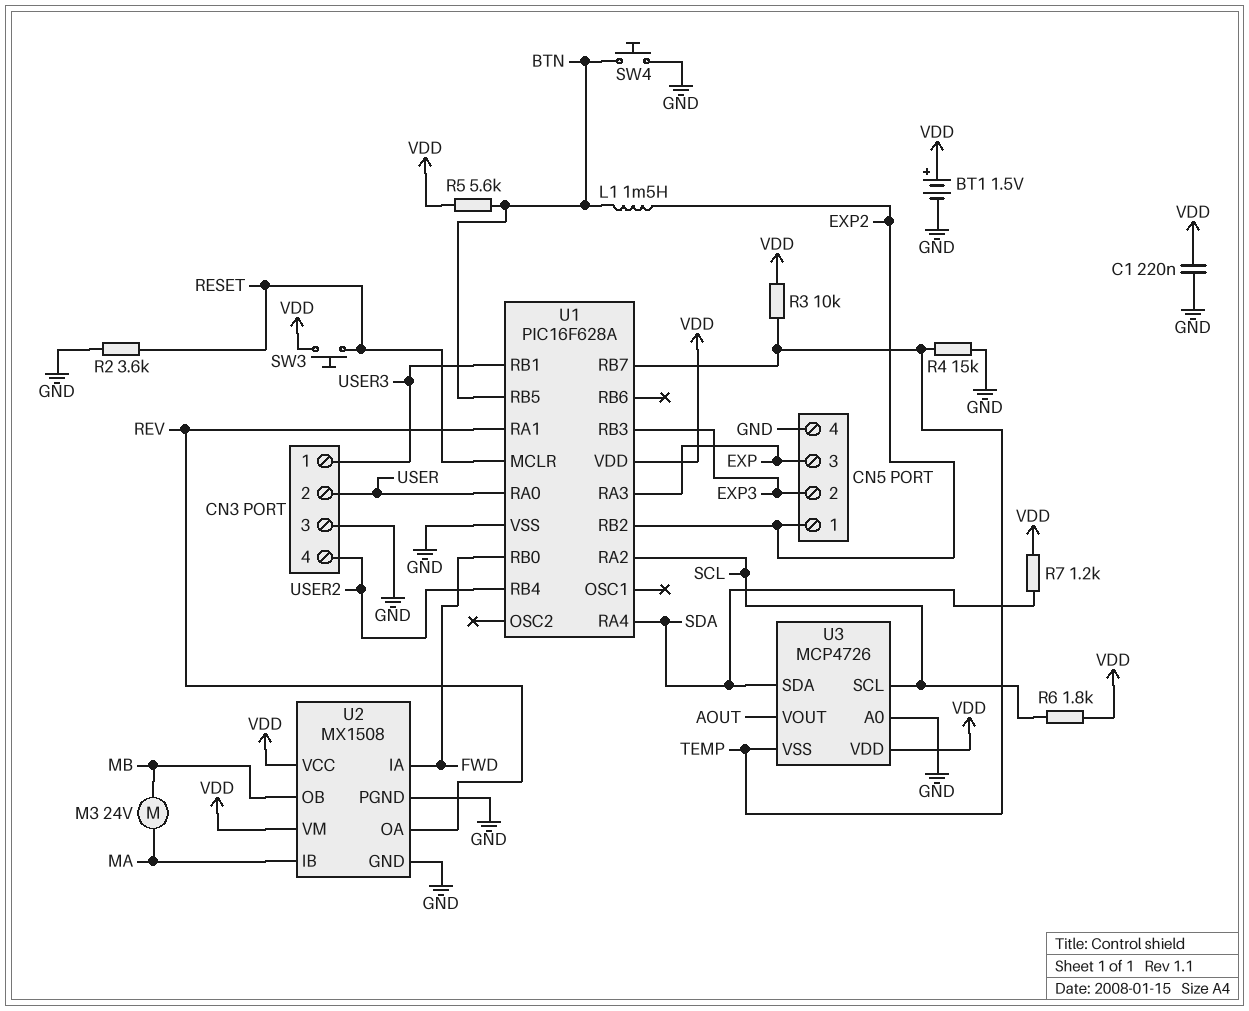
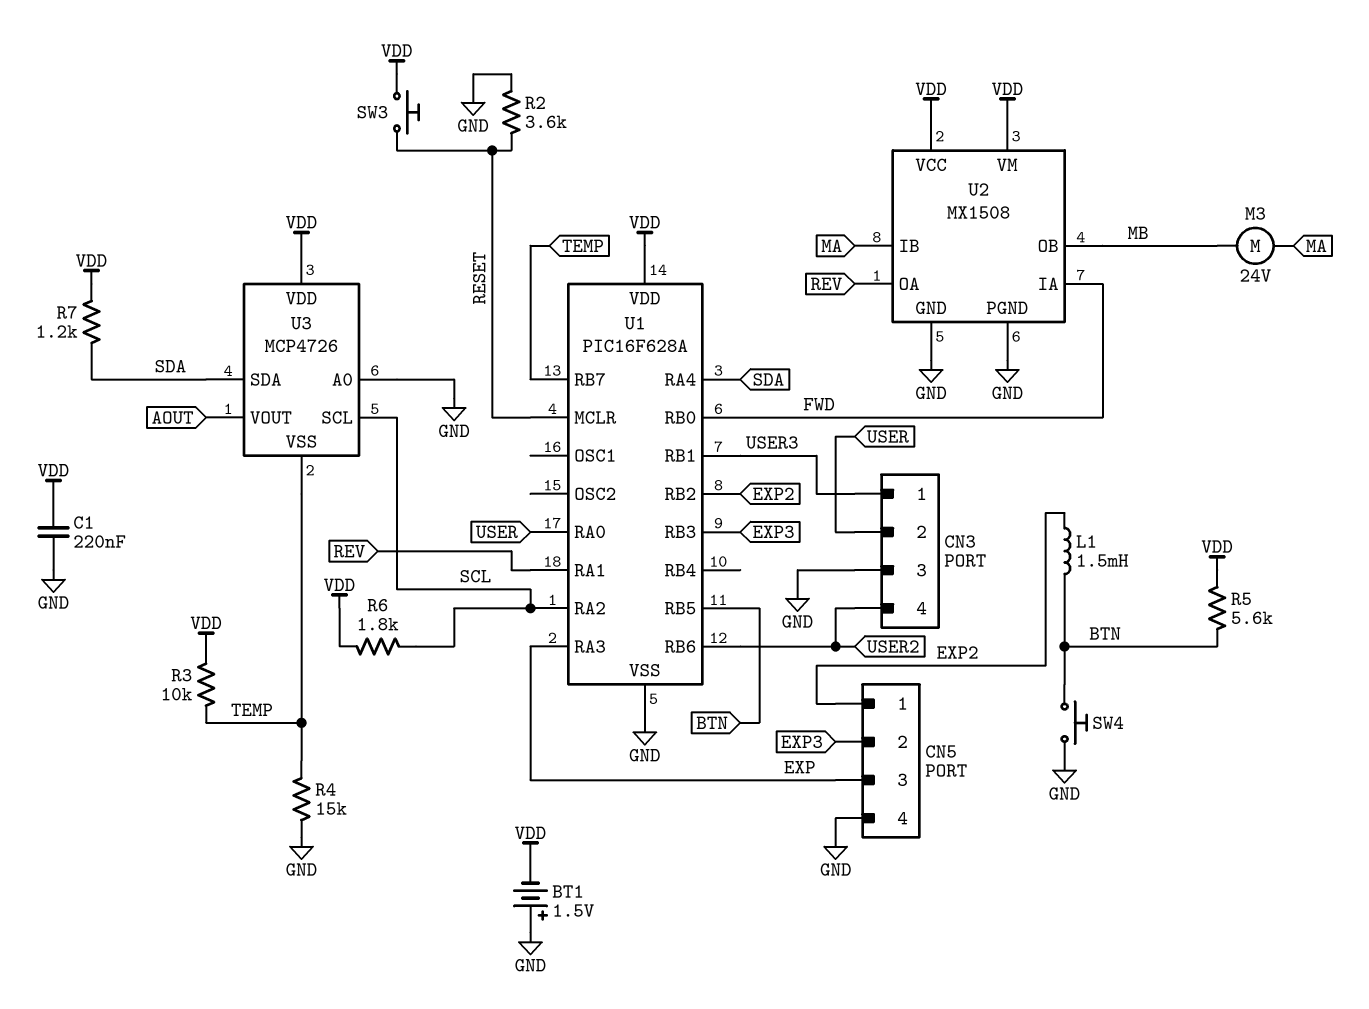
BT1: 1.5V (plus VDD, minus GND) -> 1.5V (plus GND, minus VDD)
U1 pin RB4: USER2 -> none
U1 pin RB6: none -> USER2

